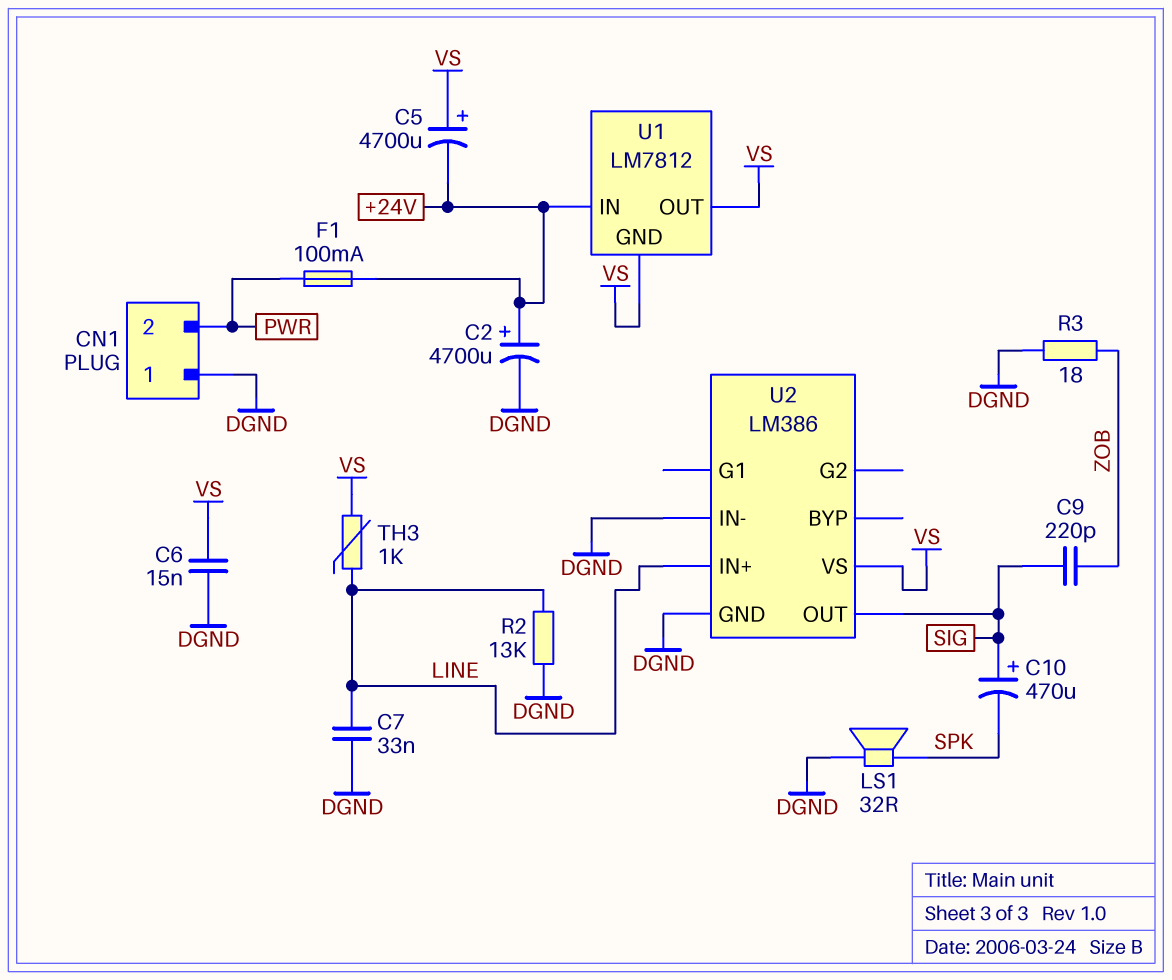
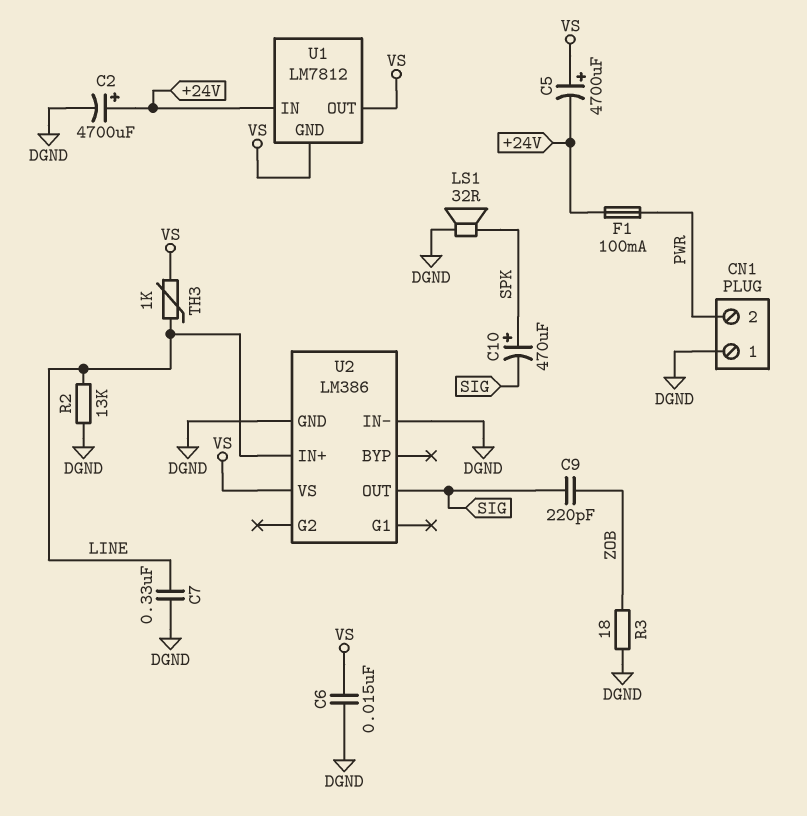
C7: 33nF (DGND, LINE) -> 330nF (DGND, LINE)
C10: 470uF (plus SIG, minus SPK) -> 470uF (plus SPK, minus SIG)

